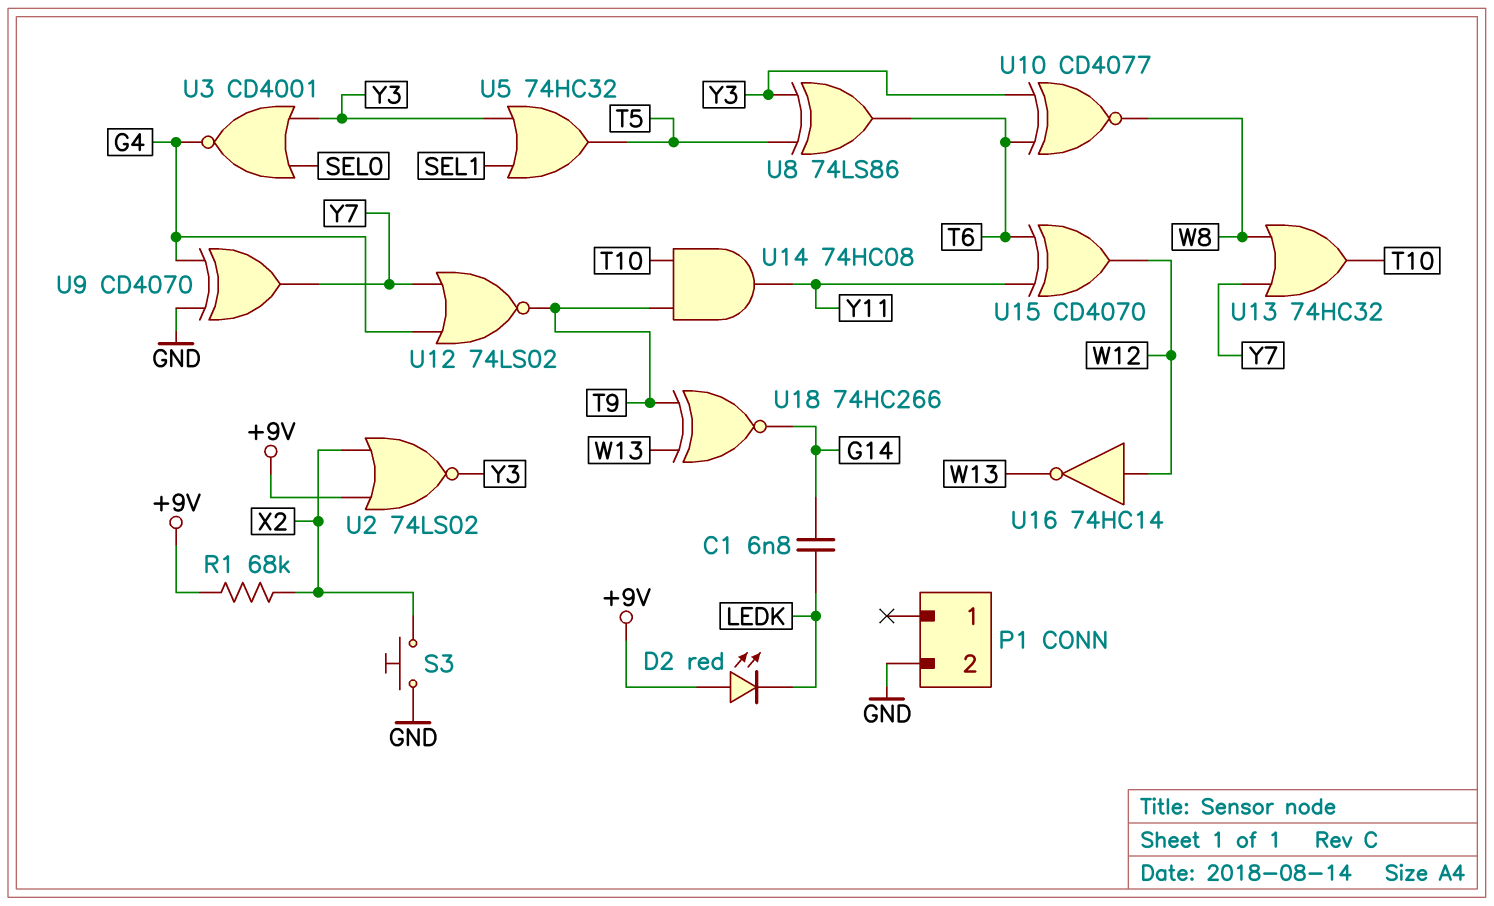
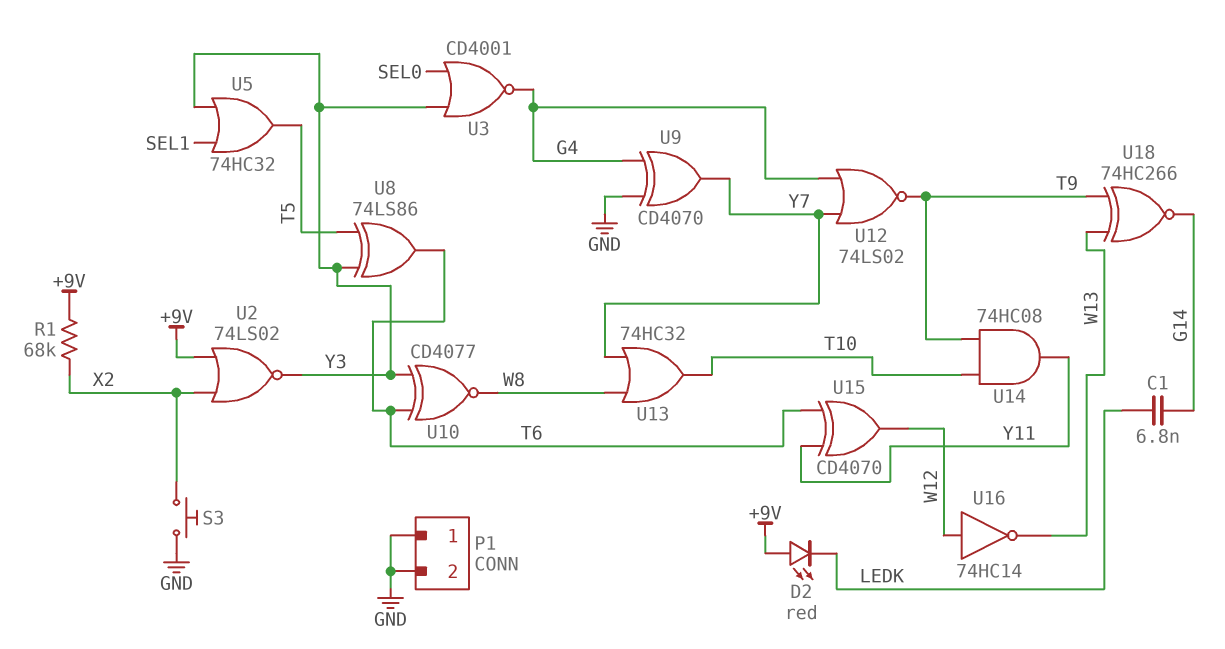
P1 pin 1: none -> GND

